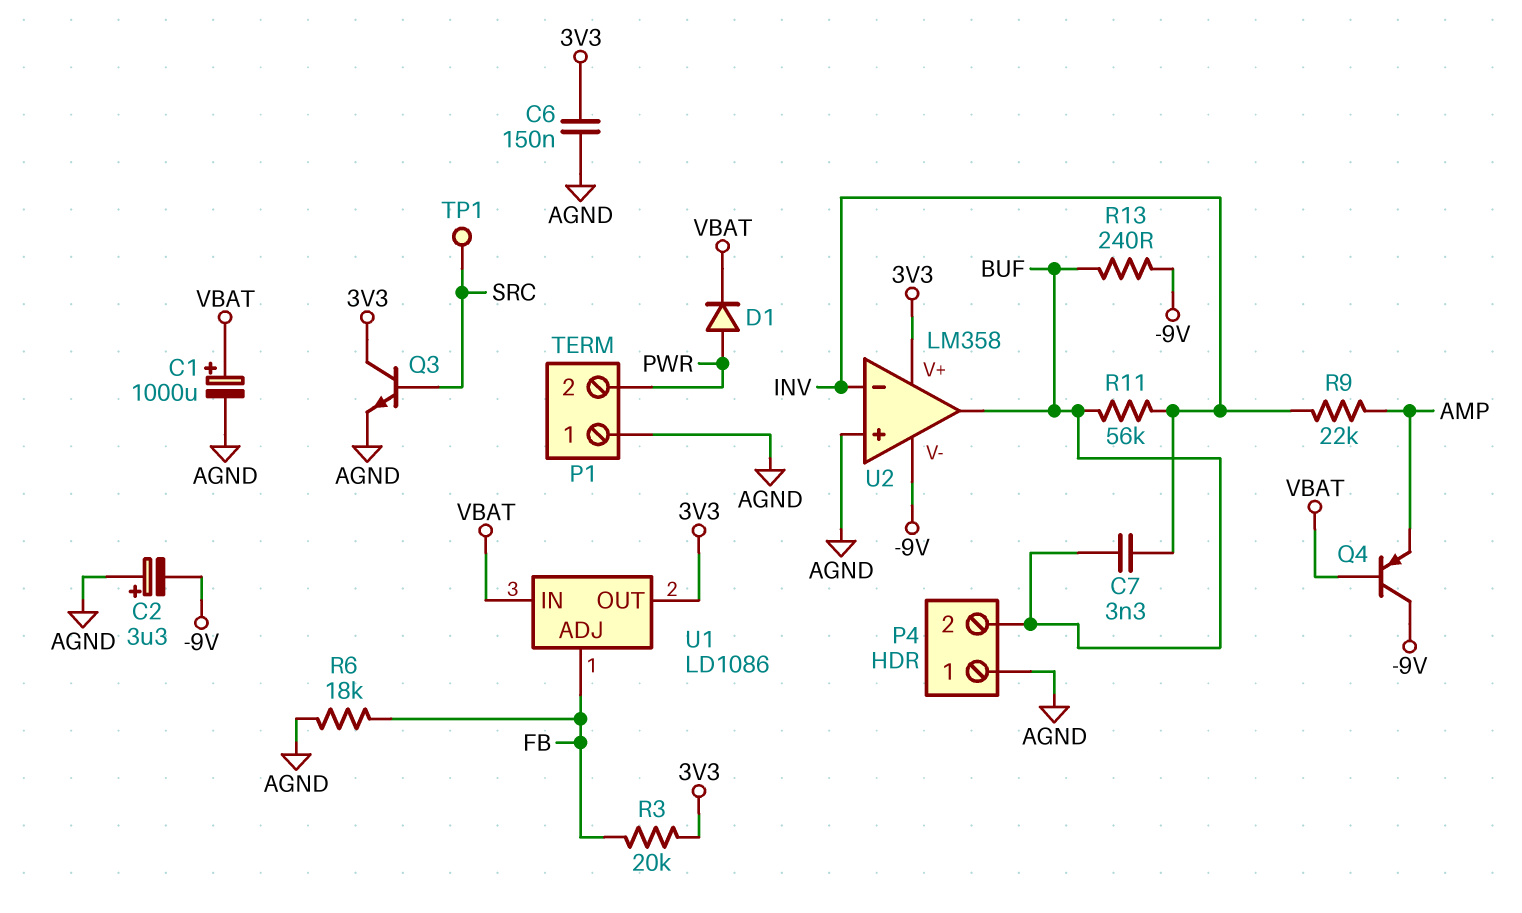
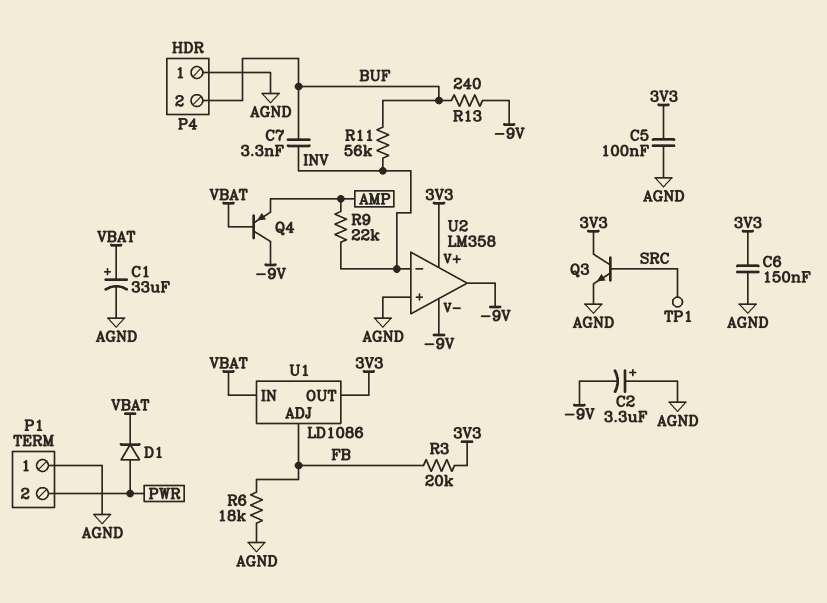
C1: 1000uF (plus VBAT, minus AGND) -> 33uF (plus VBAT, minus AGND)
C5: none -> 100nF (3V3, AGND)
U2 pin out: BUF -> -9V

